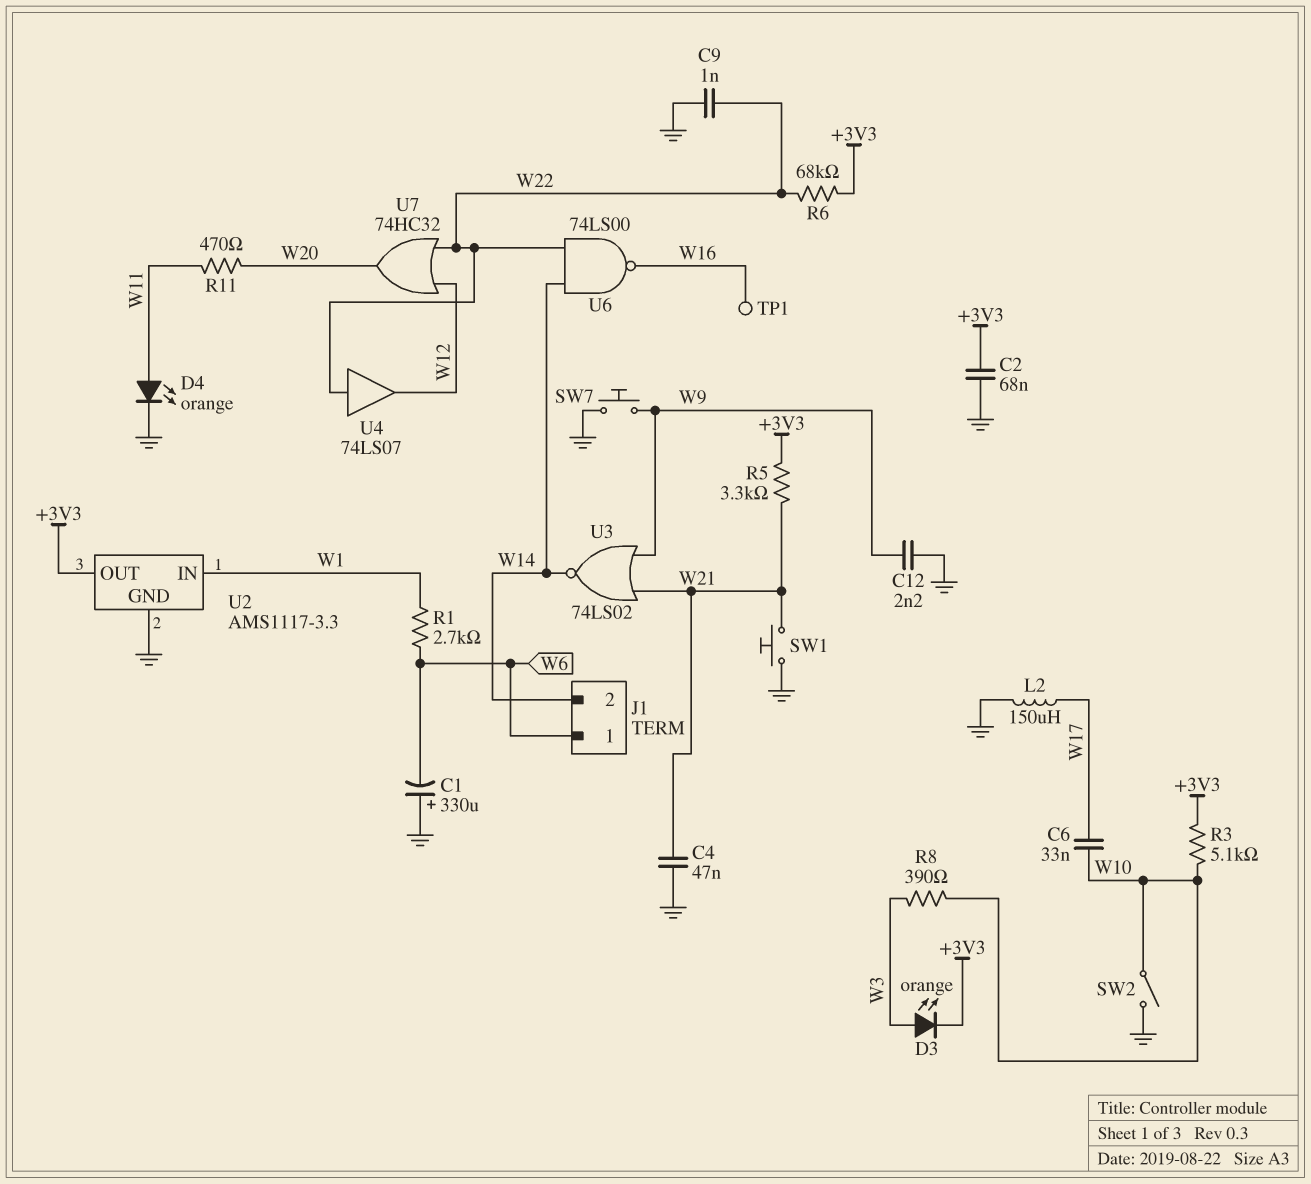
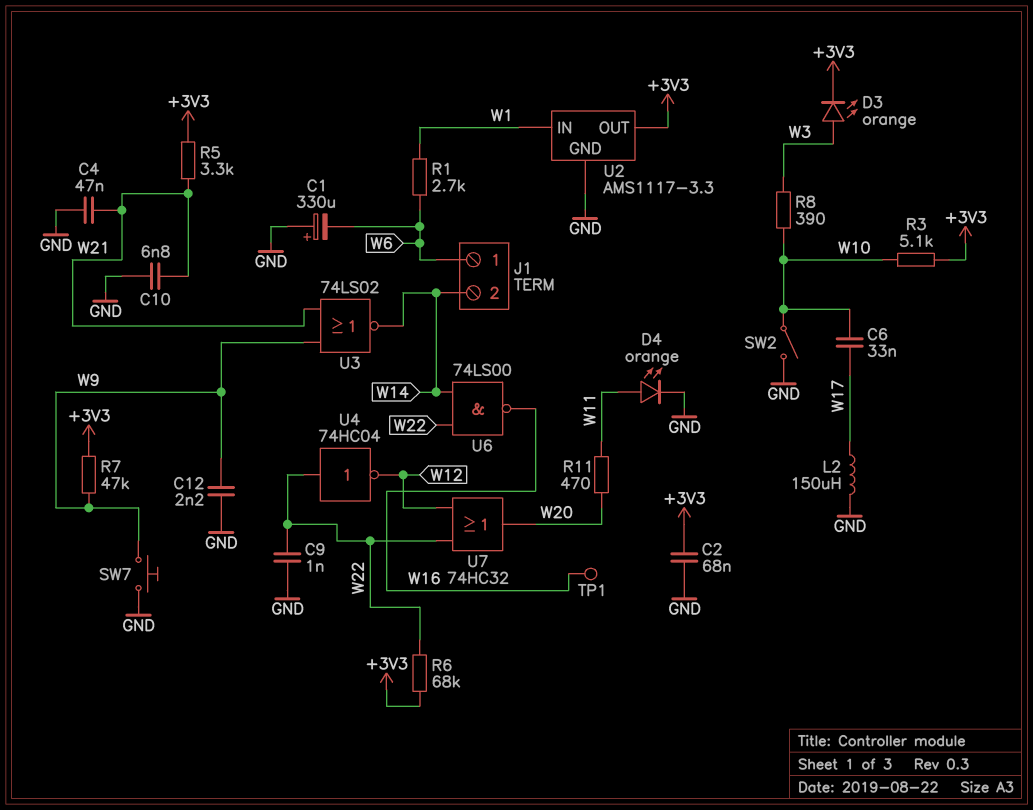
C10: none -> 6.8nF (GND, W21)
R7: none -> 47k (+3V3, W9)
SW1: button (GND, W21) -> none
U4: buffer 74LS07 (in W22, out W12) -> NOT 74HC04 (in W22, out W12)

